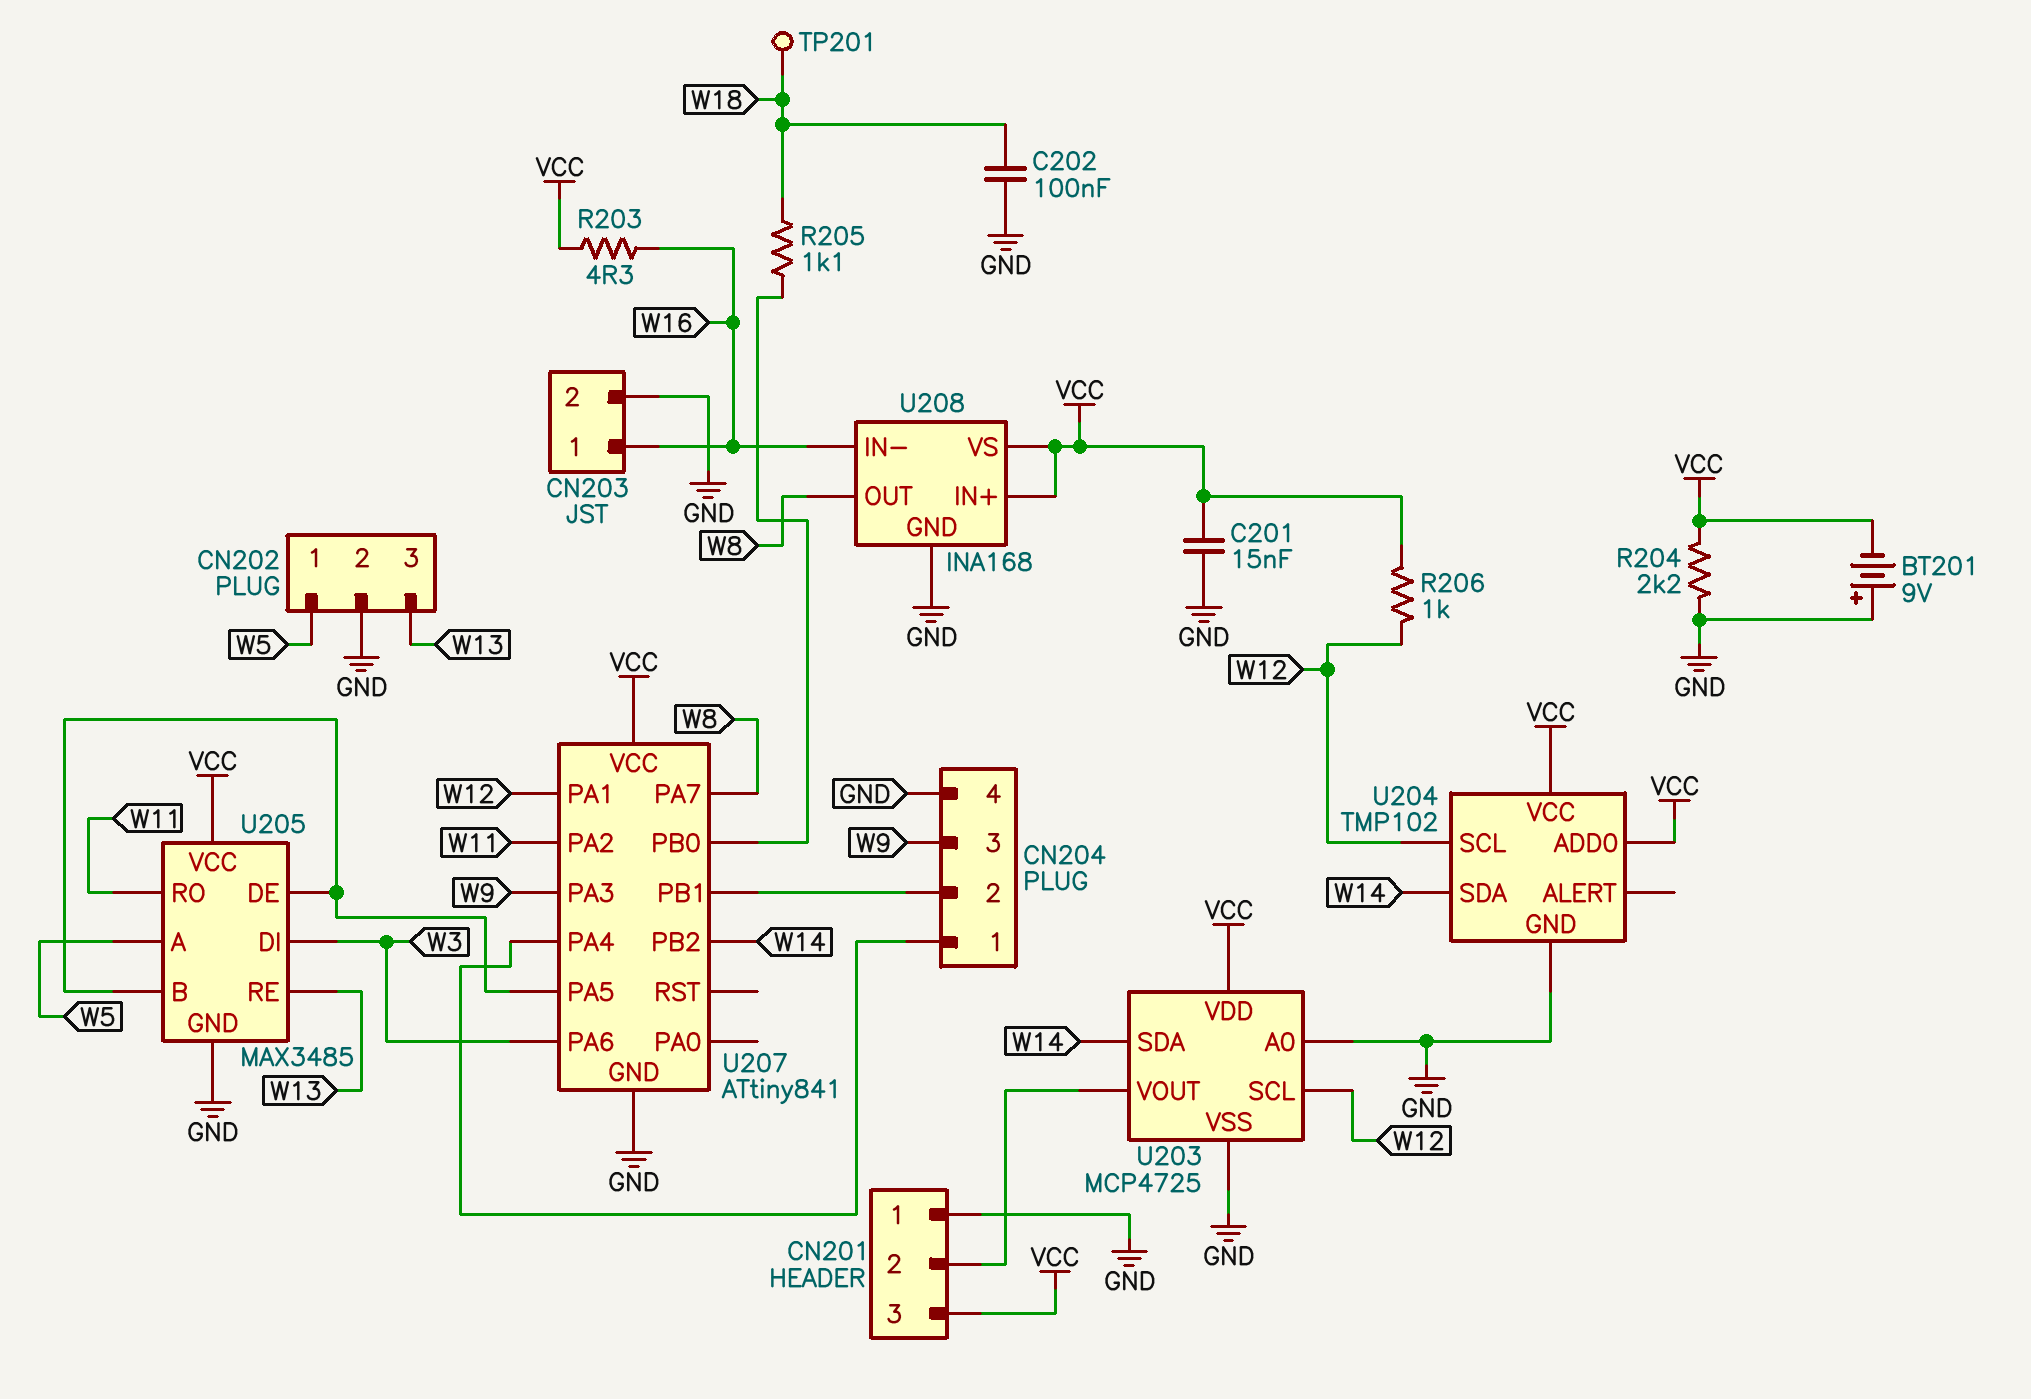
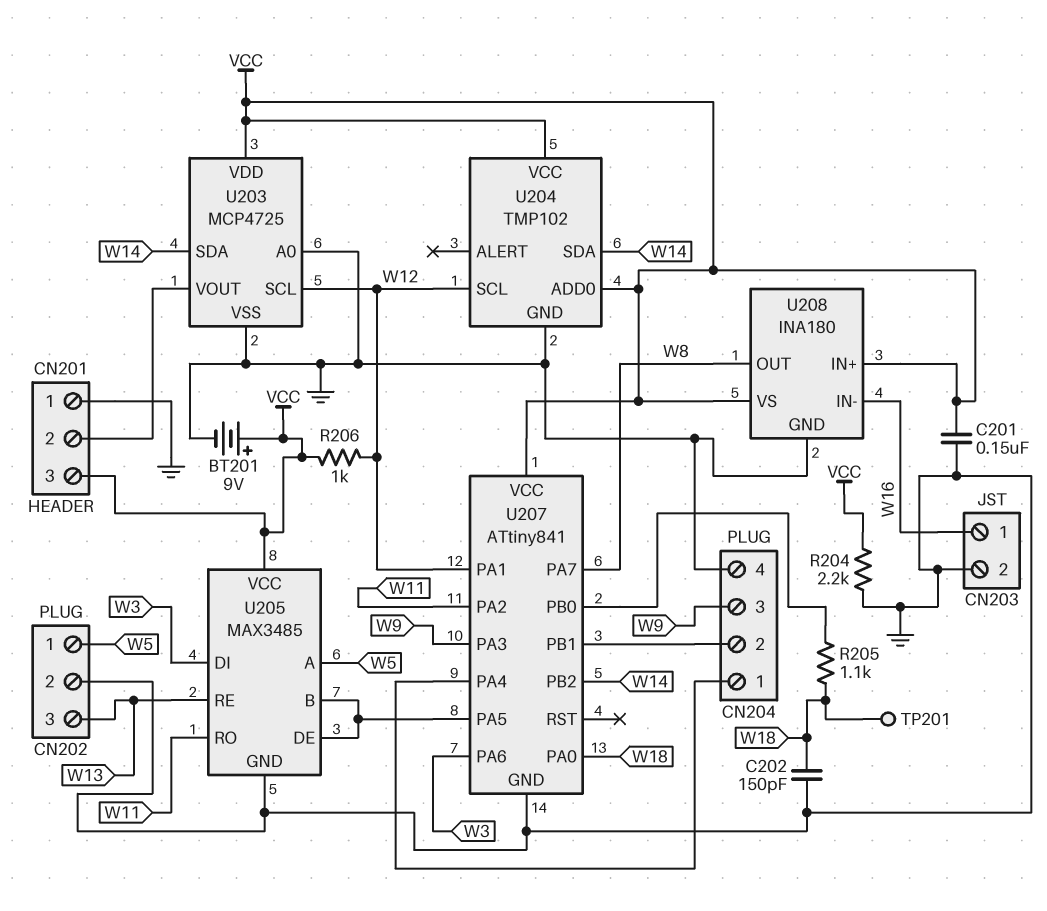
BT201: 9V (plus GND, minus VCC) -> 9V (plus VCC, minus GND)
C201: 15nF (GND, VCC) -> 150nF (GND, VCC)
C202: 100nF (GND, W18) -> 150pF (GND, W18)
R203: 4.3 (VCC, W16) -> none
U207 pin PA0: none -> W18
U208: INA168 -> INA180

